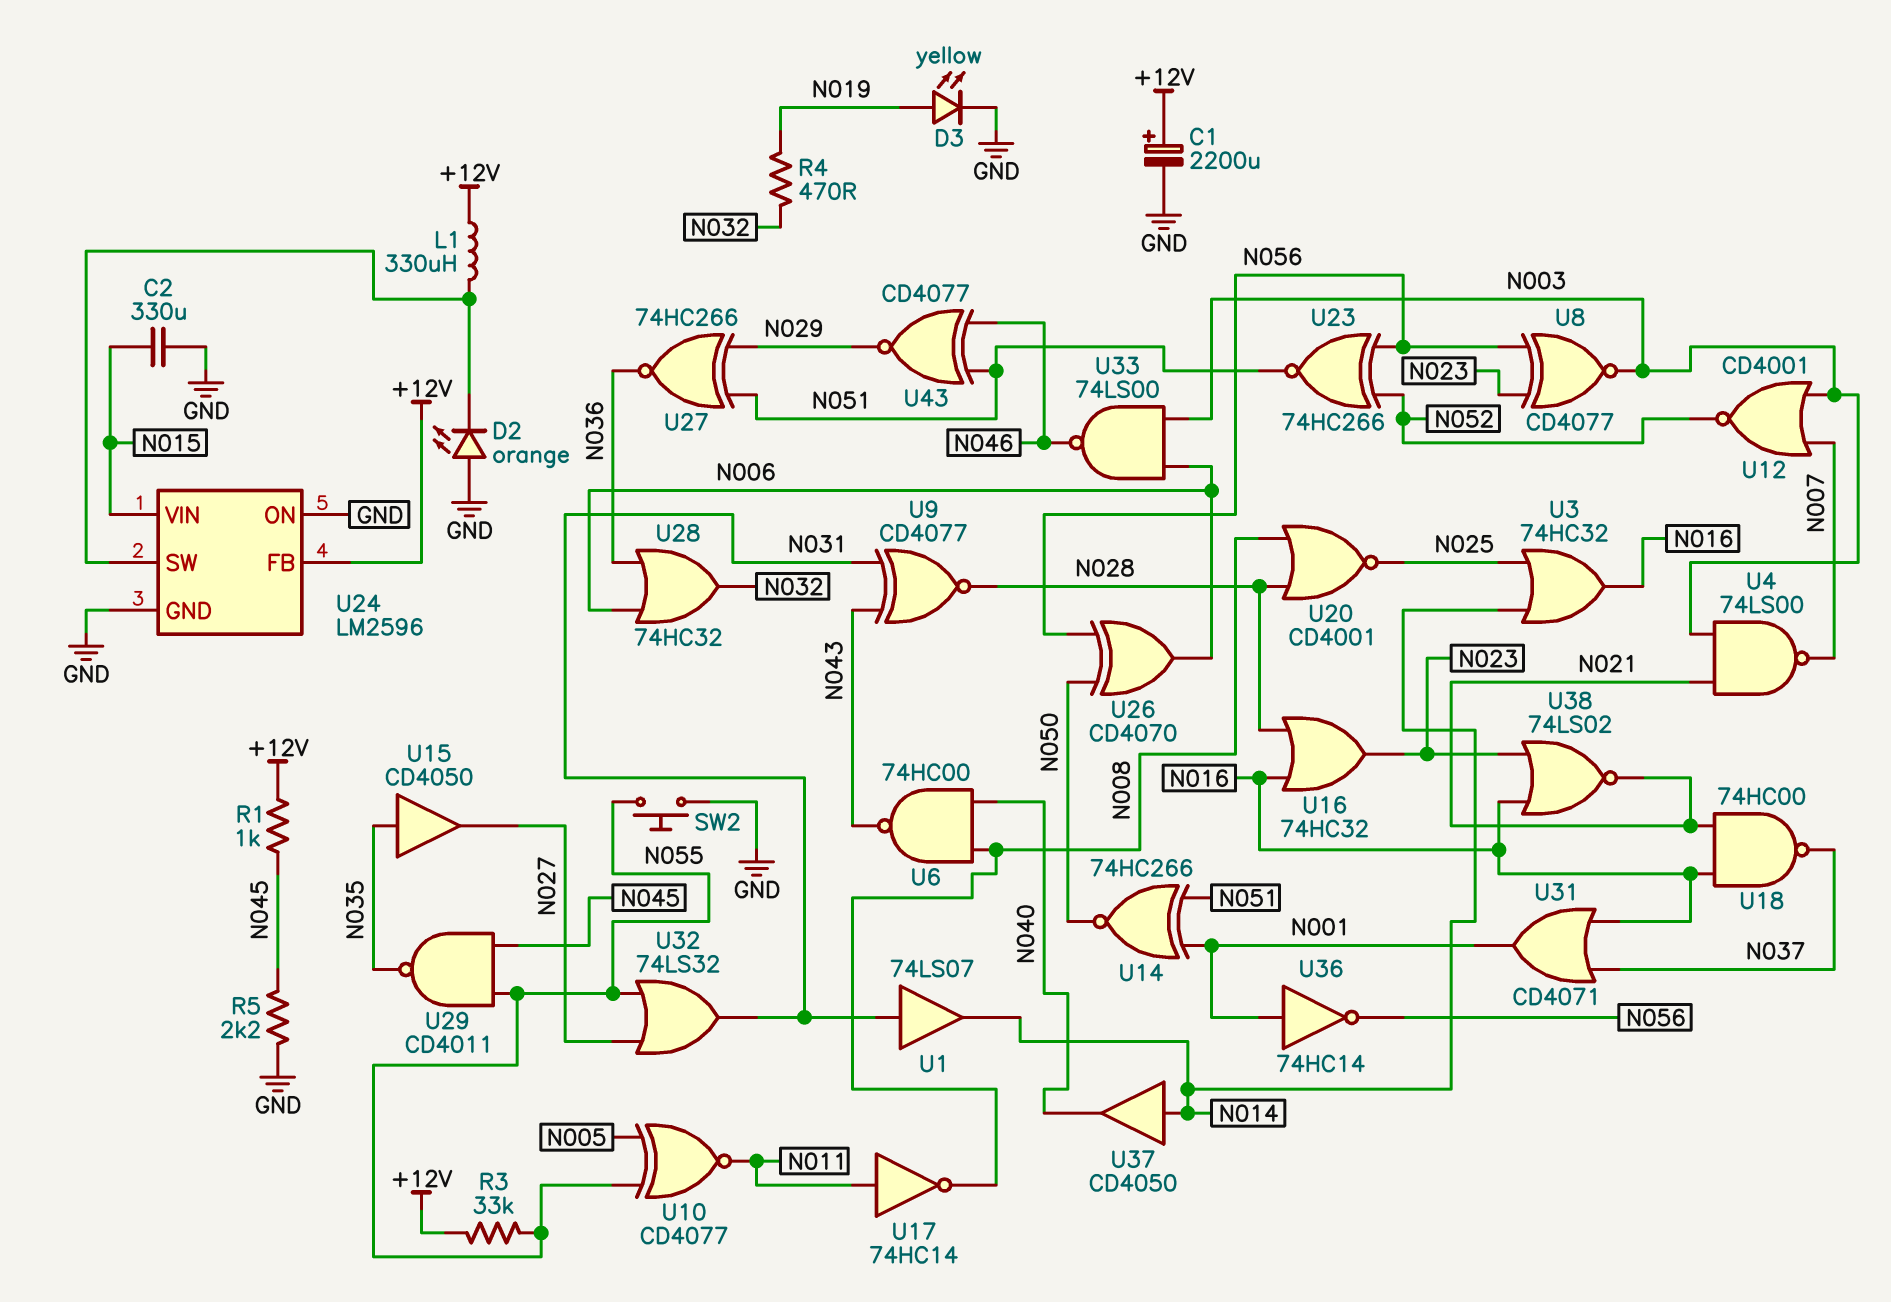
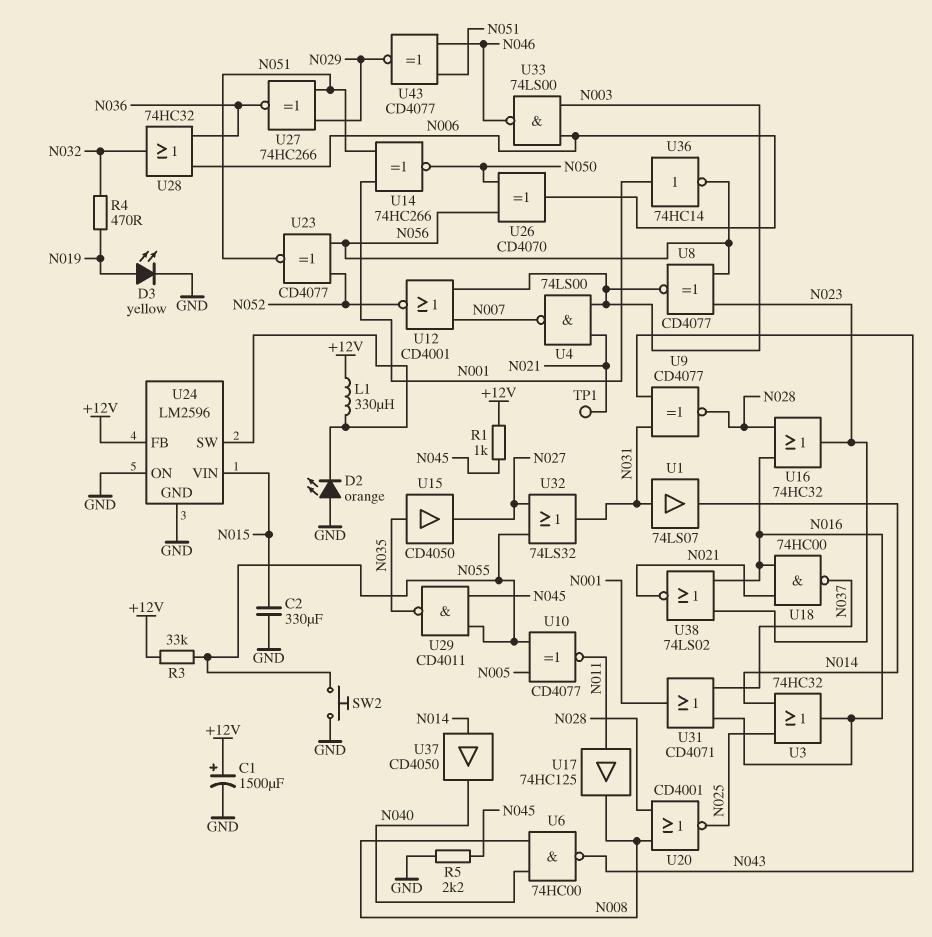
C1: 2200uF (plus +12V, minus GND) -> 1500uF (plus +12V, minus GND)
TP1: none -> test point (N021)
U17: NOT 74HC14 (in N011, out N008) -> buffer 74HC125 (in N011, out N008)
U23: XNOR 74HC266 (in N052, in N056, out N051) -> XNOR CD4077 (in N052, in N056, out N051)

